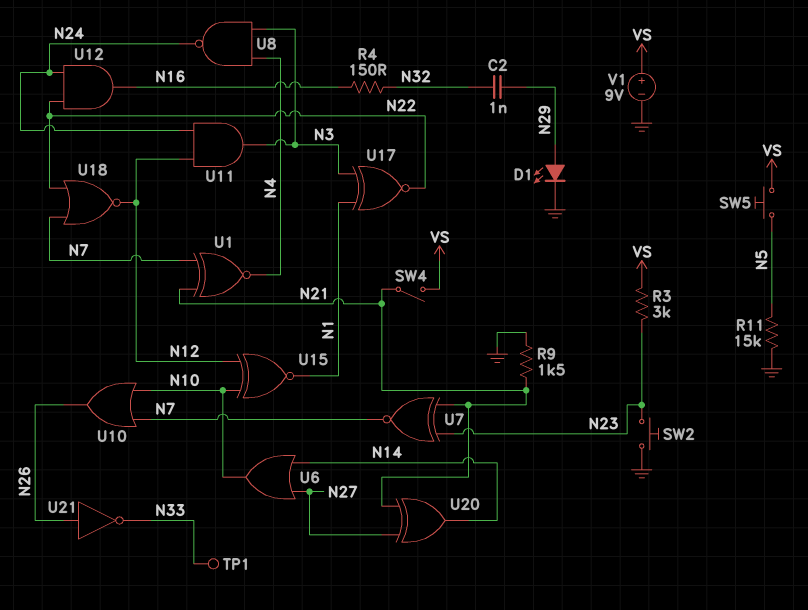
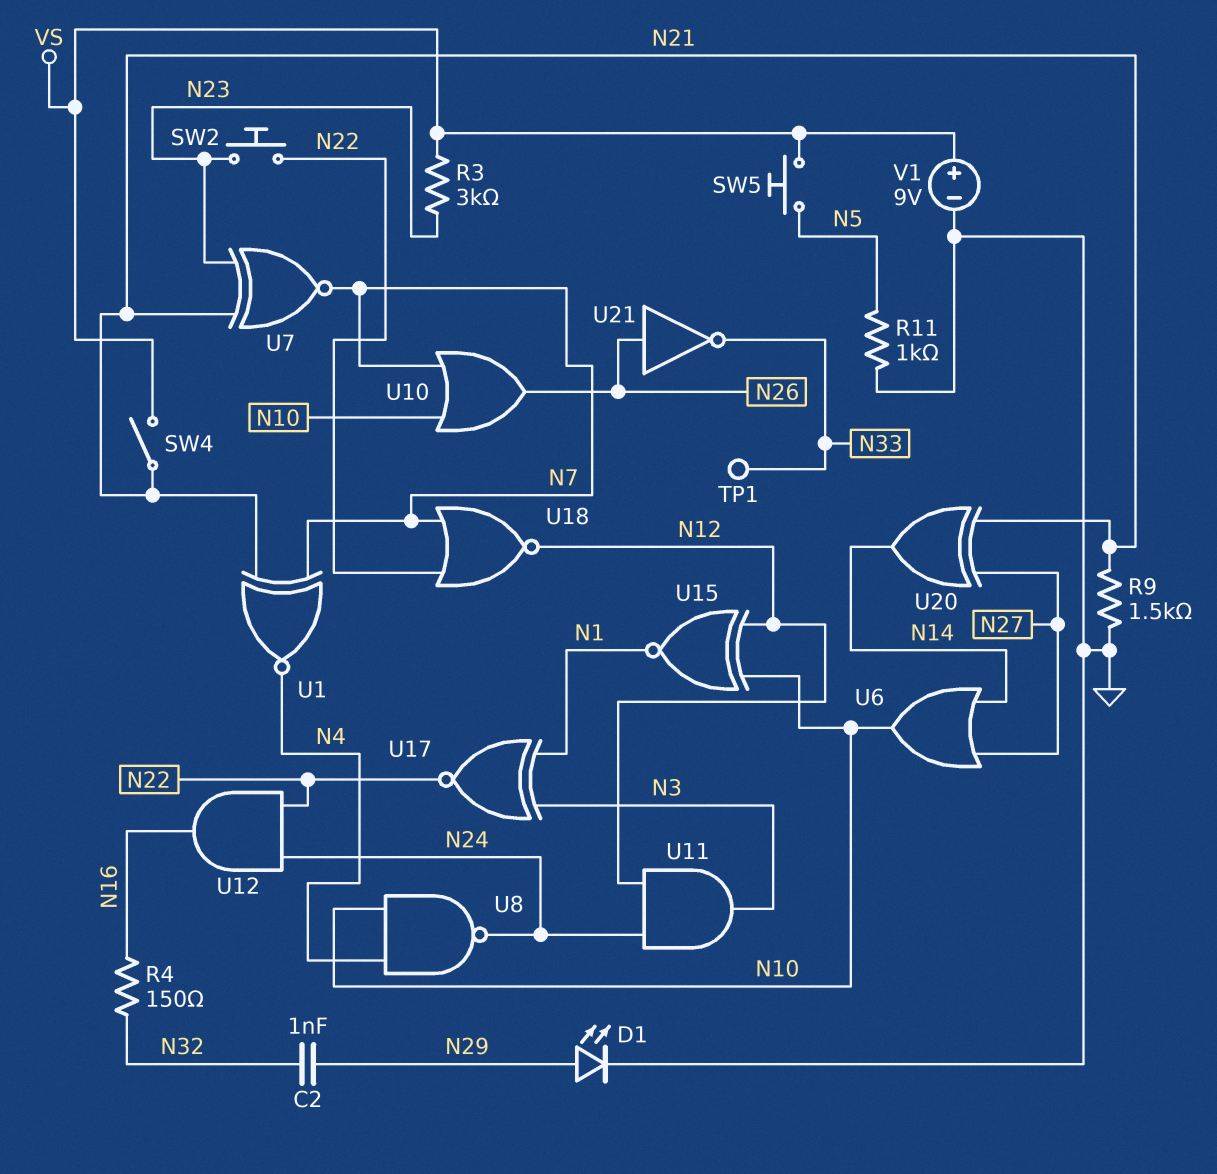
R11: 15k (GND, N5) -> 1k (GND, N5)
SW2: button (GND, N23) -> button (N22, N23)
U8: NAND (in N3, in N4, out N24) -> NAND (in N4, in N10, out N24)

